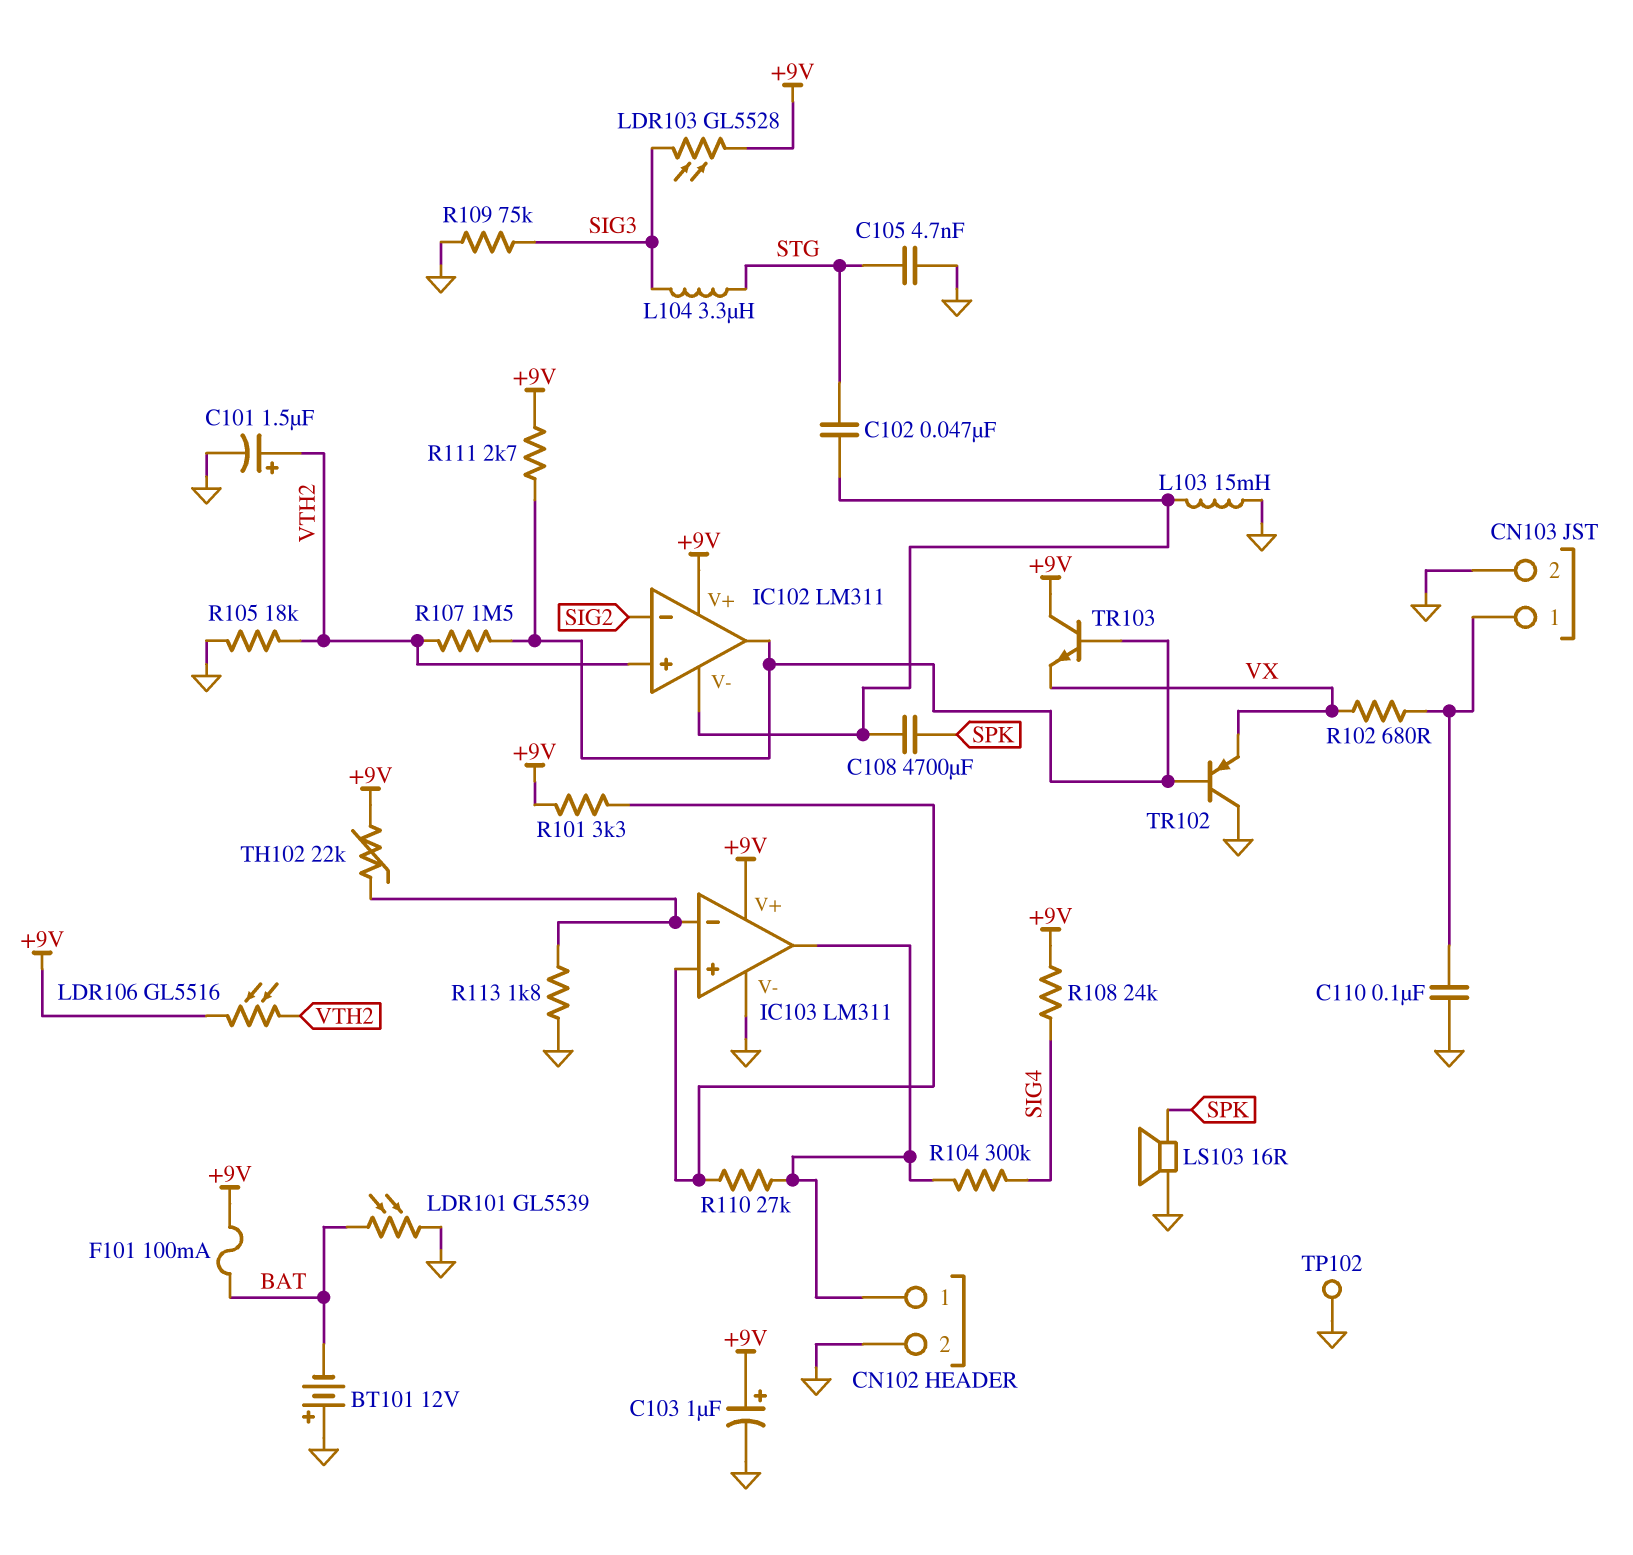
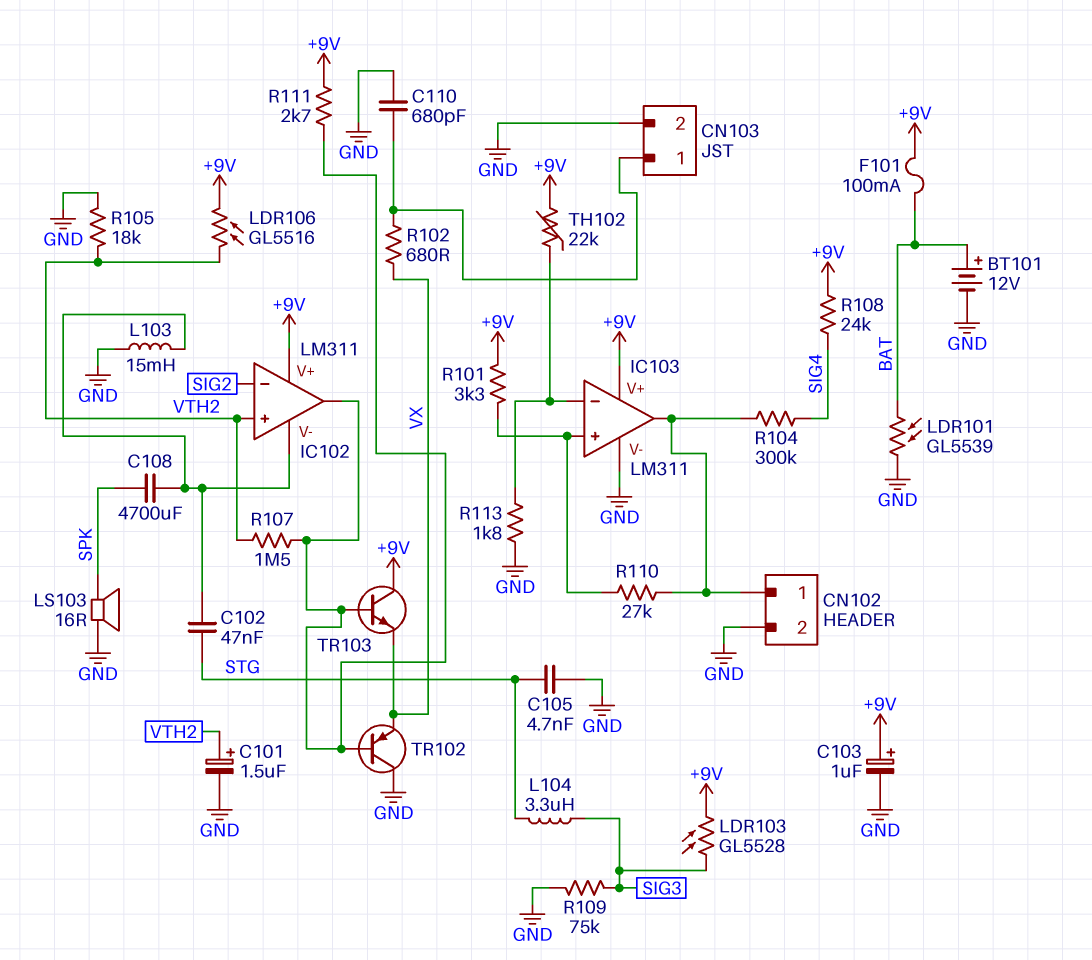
BT101: 12V (plus GND, minus BAT) -> 12V (plus BAT, minus GND)
C110: 100nF (CN103/1, GND) -> 680pF (CN103/1, GND)
TP102: test point (GND) -> none

